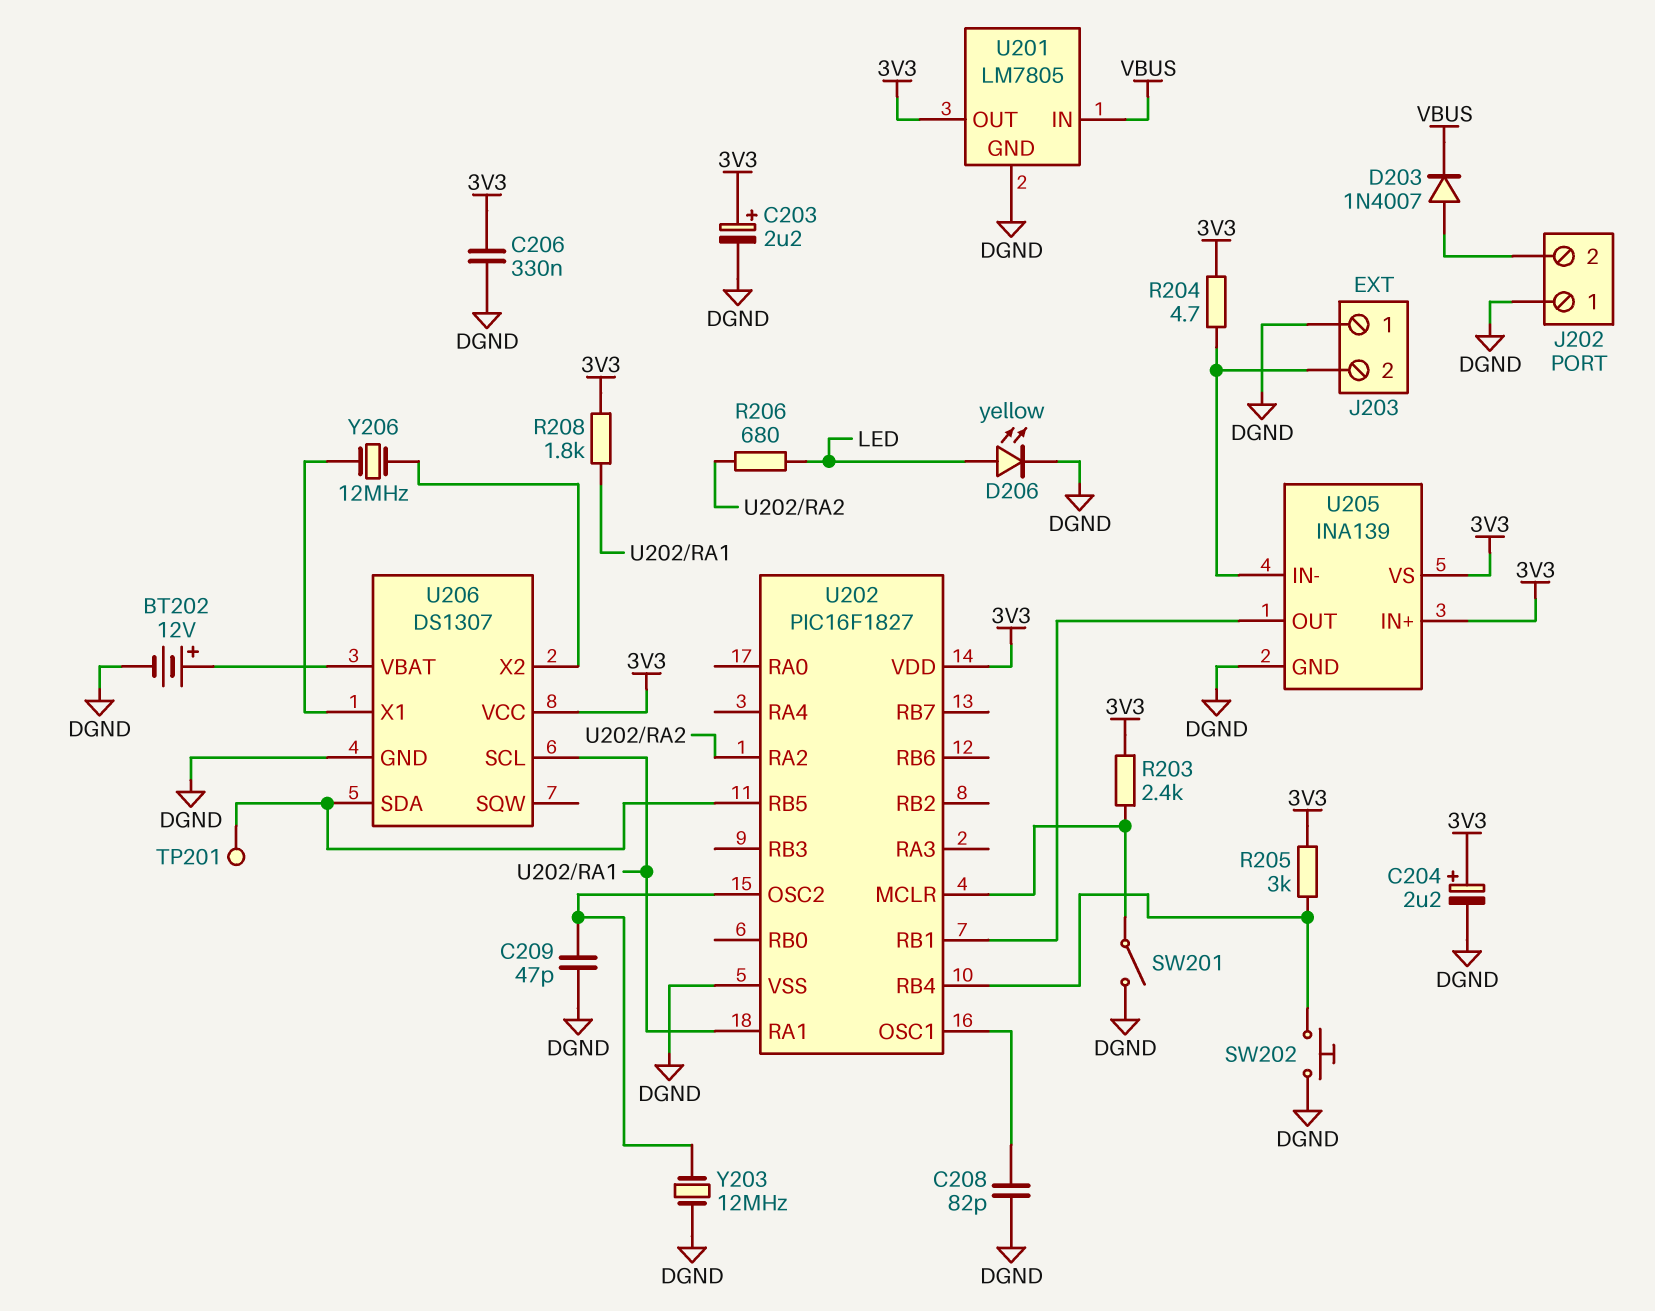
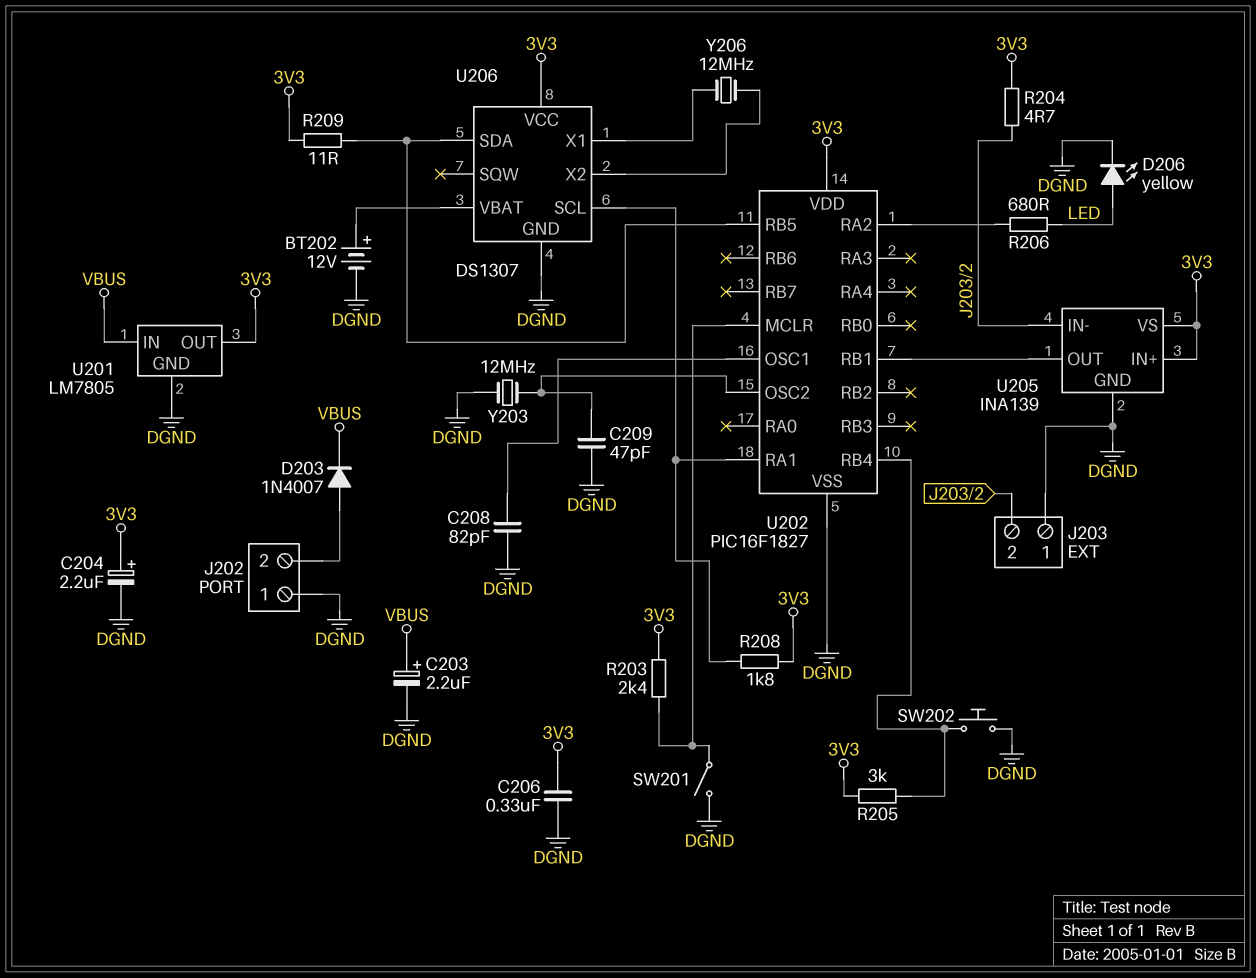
C203: 2.2uF (plus 3V3, minus DGND) -> 2.2uF (plus VBUS, minus DGND)
R209: none -> 11 (3V3, U202/RB5)
TP201: test point (U202/RB5) -> none

